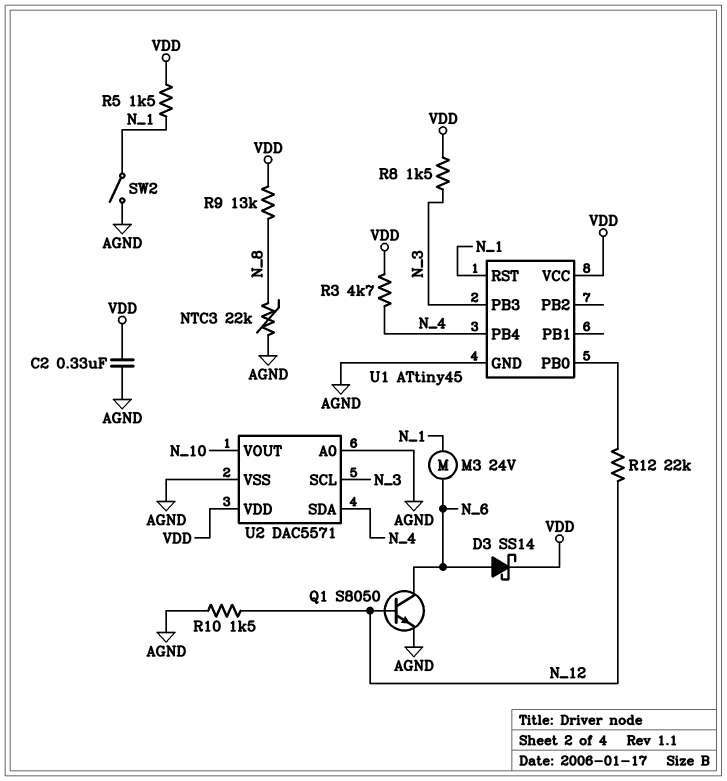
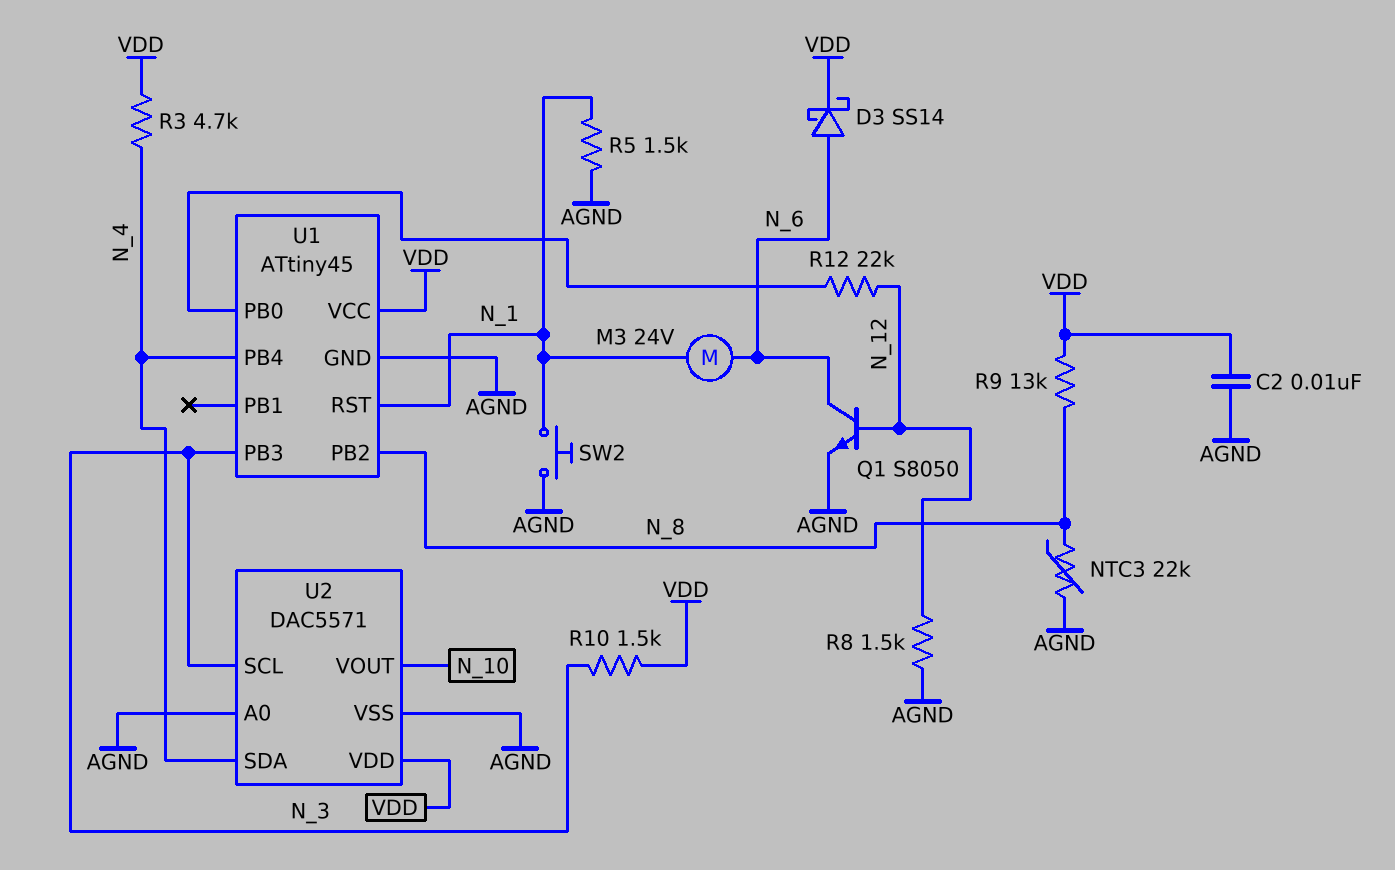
C2: 330nF (AGND, VDD) -> 10nF (AGND, VDD)
R5: 1.5k (N_1, VDD) -> 1.5k (AGND, N_1)
R8: 1.5k (N_3, VDD) -> 1.5k (AGND, N_12)
R10: 1.5k (AGND, N_12) -> 1.5k (N_3, VDD)
SW2: switch (AGND, N_1) -> button (AGND, N_1)
U1 pin PB2: none -> N_8

